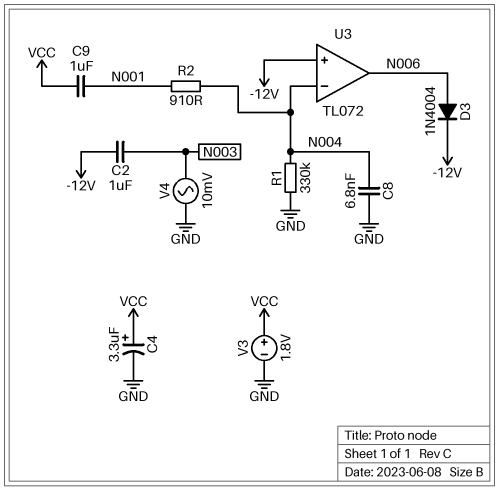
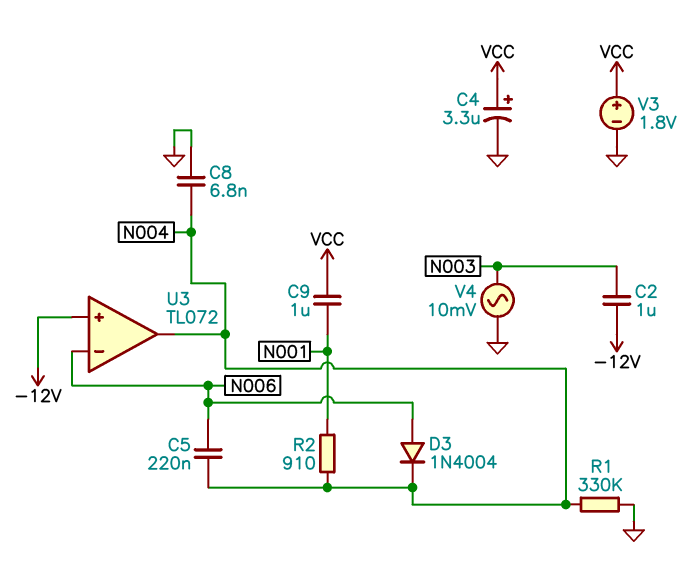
C5: none -> 220nF (N004, N006)
D3: diode 1N4004 (A N006, K -12V) -> diode 1N4004 (A N006, K N004)
U3 pin in-: N004 -> N006
U3 pin out: N006 -> N004

